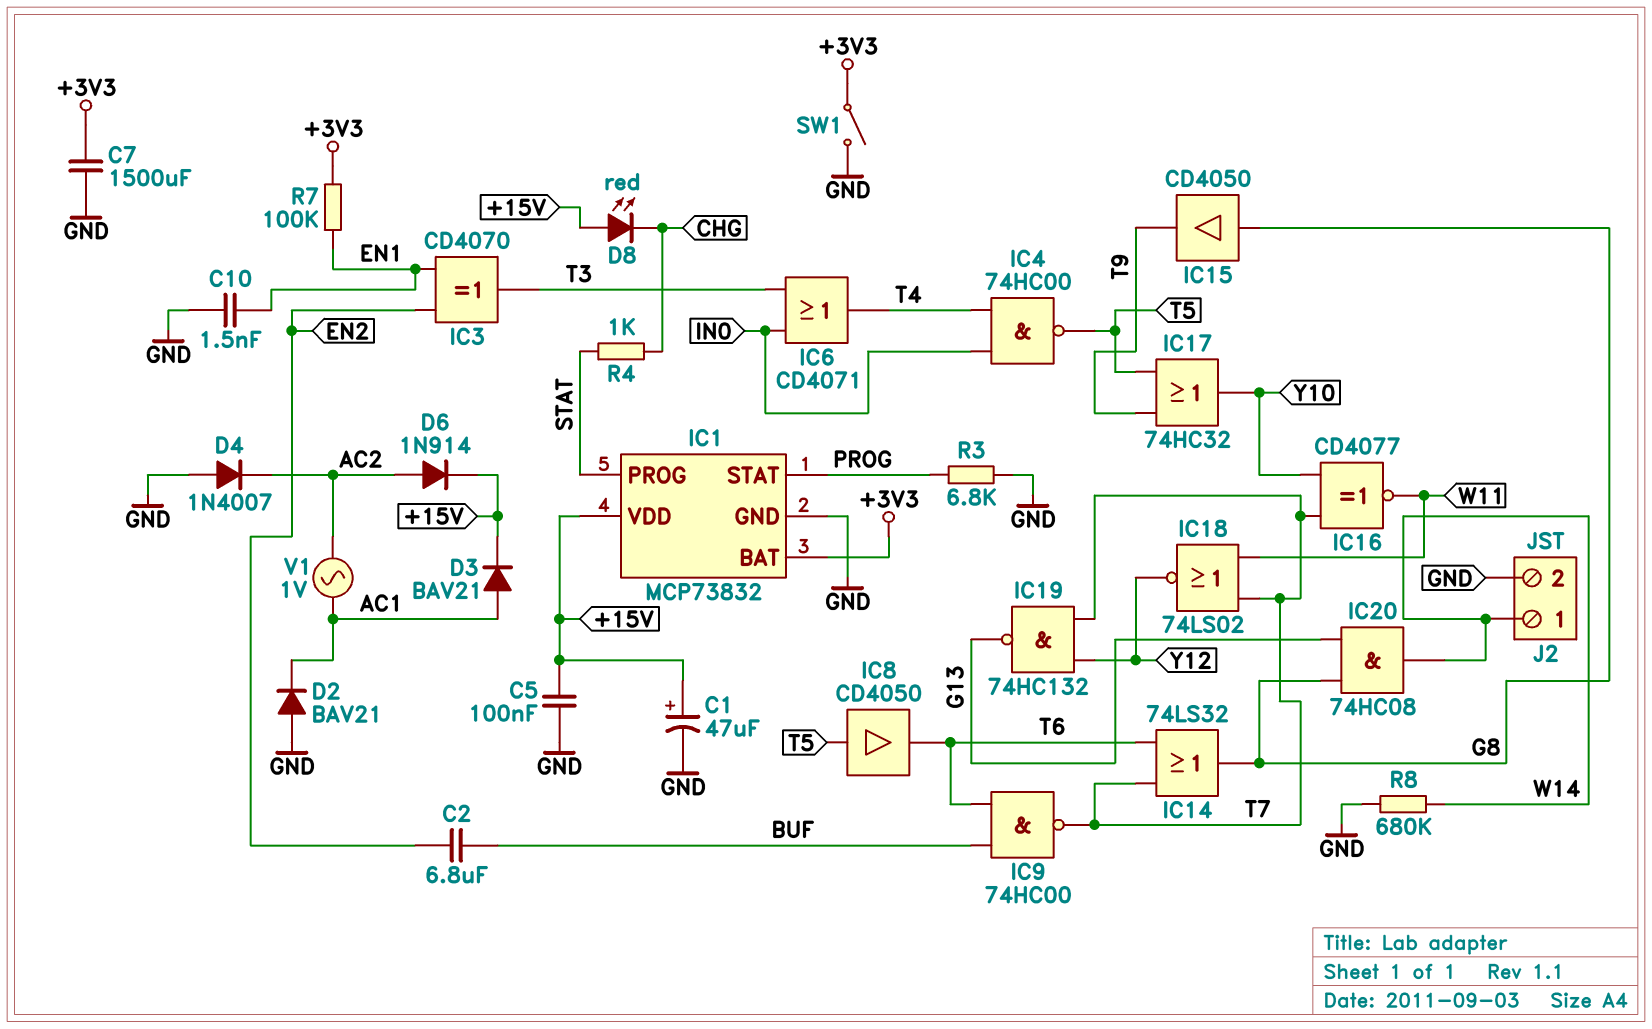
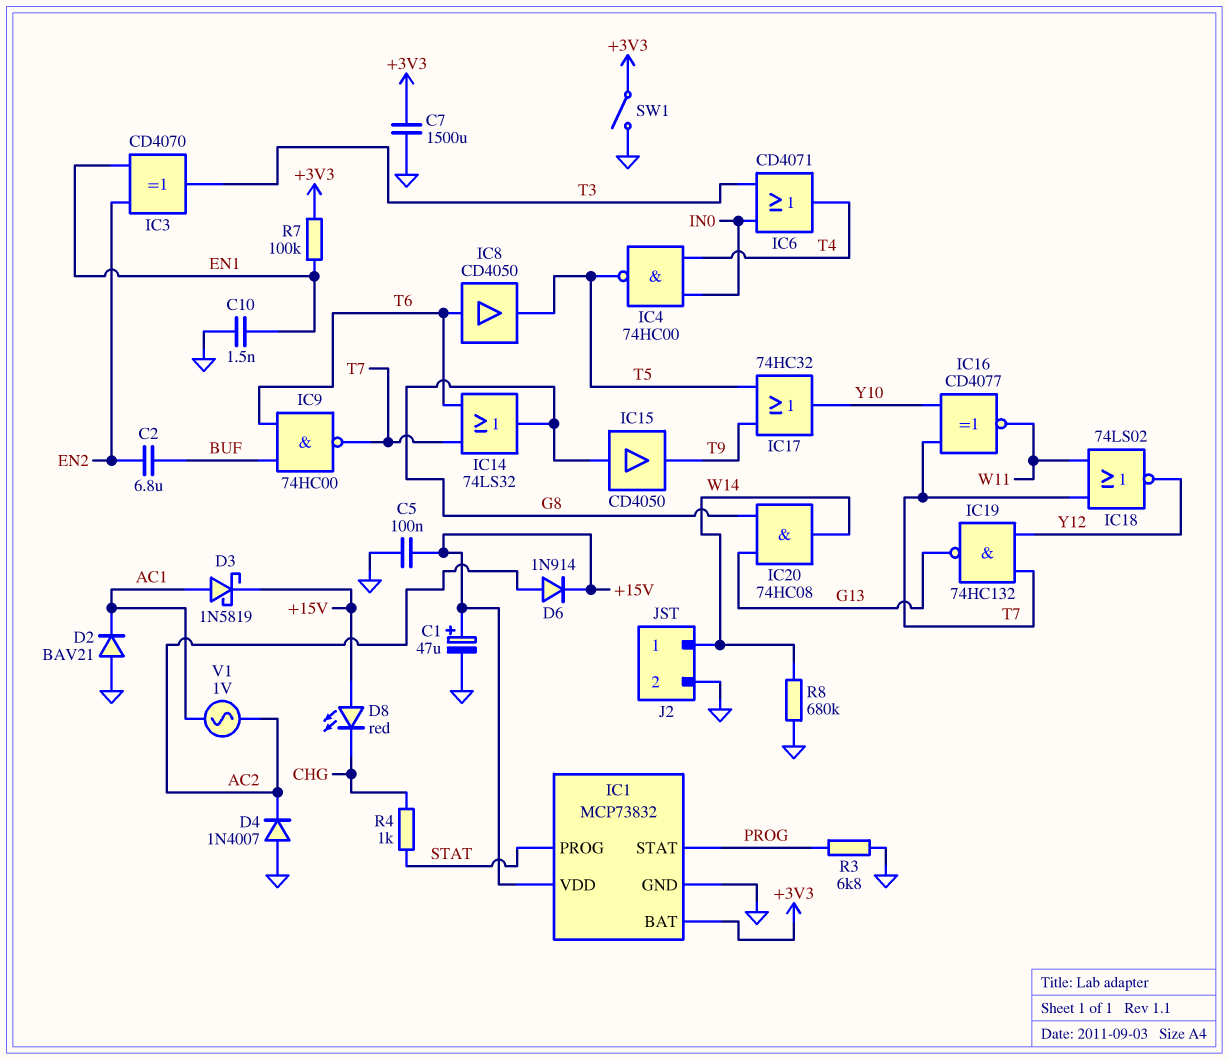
D3: diode BAV21 (A AC1, K +15V) -> schottky 1N5819 (A AC1, K +15V)
IC8: buffer CD4050 (in T5, out T6) -> buffer CD4050 (in T6, out T5)

